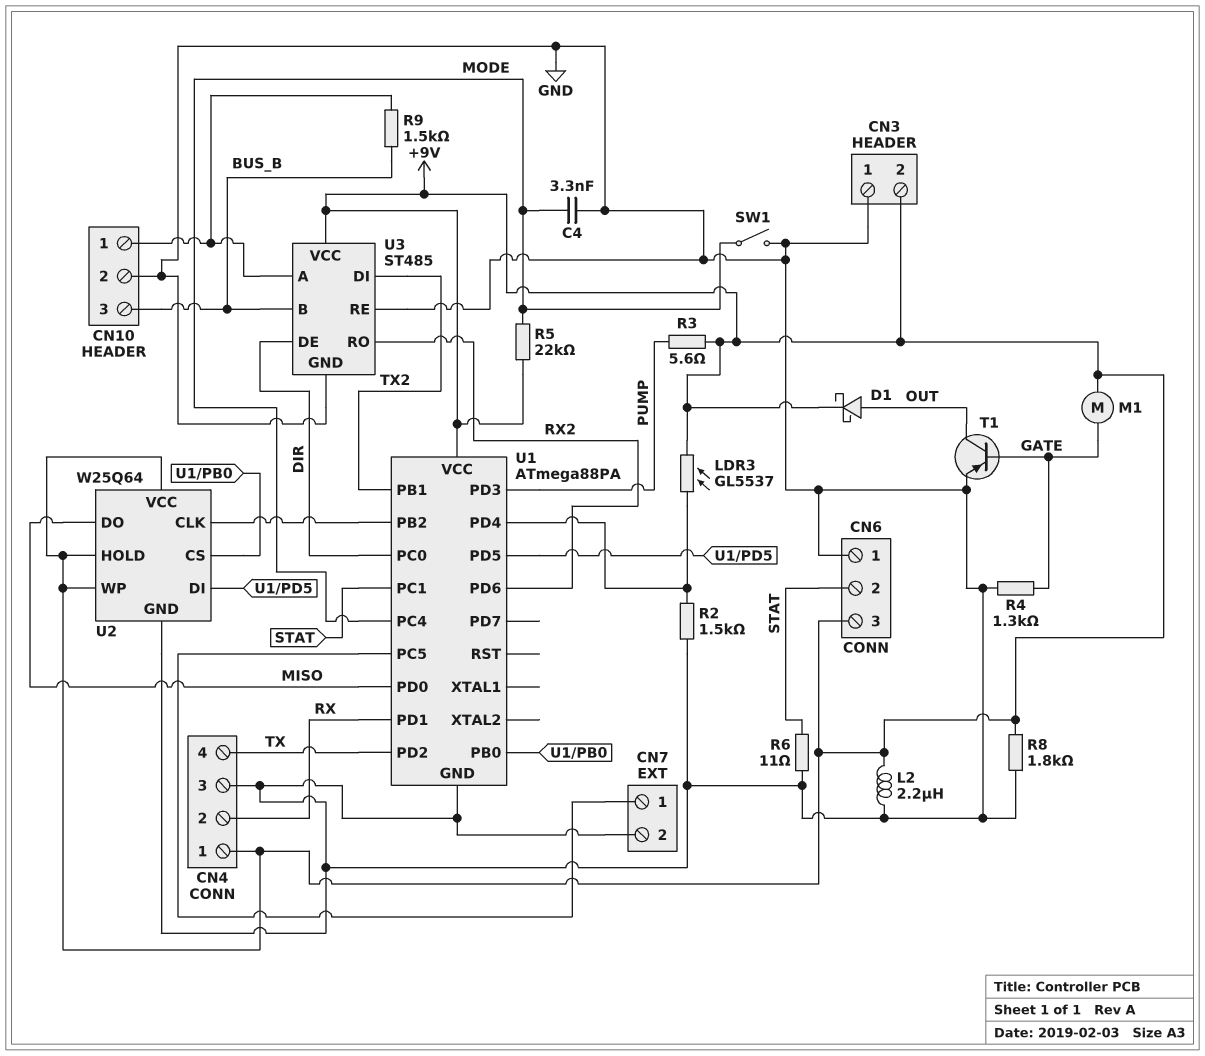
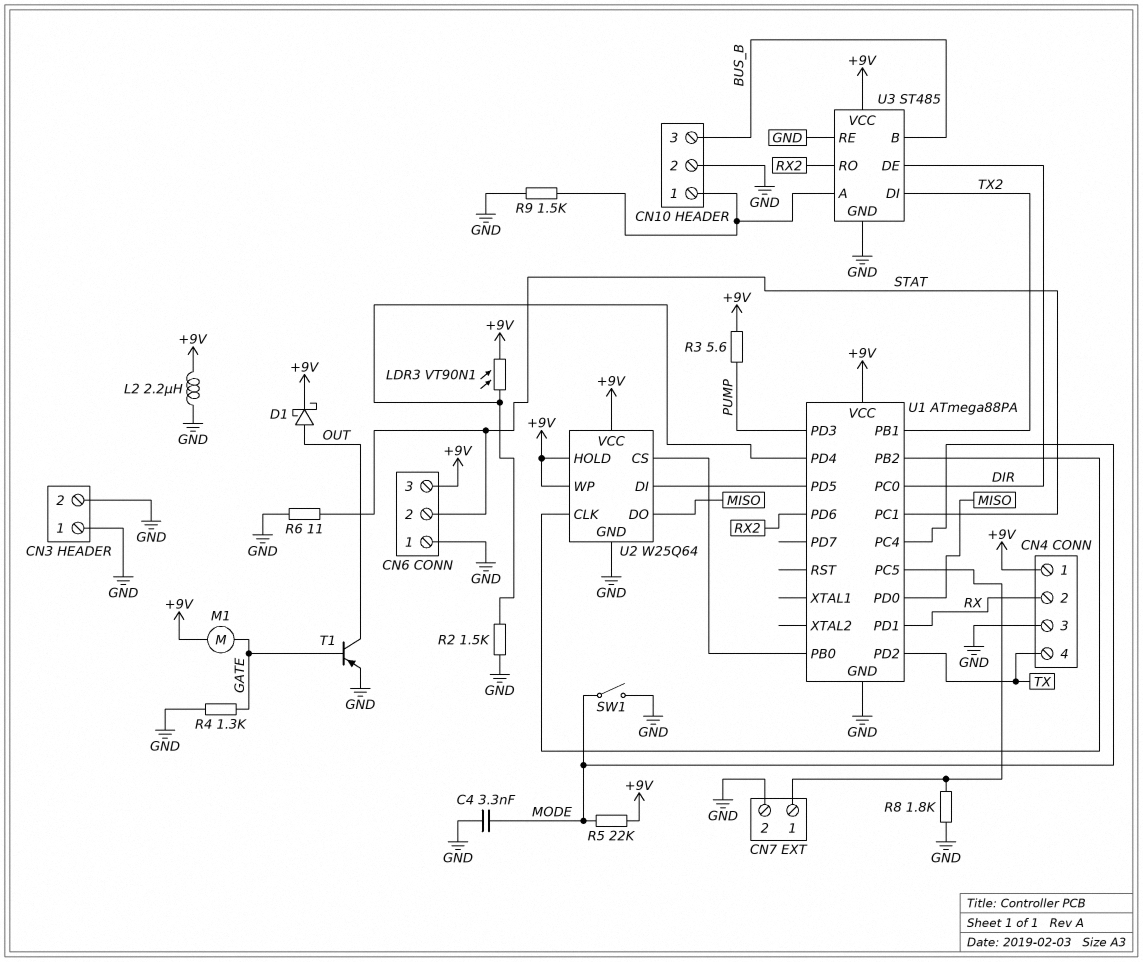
CN3 pin 2: +9V -> GND
LDR3: GL5537 (+9V, U1/PD4) -> VT90N1 (+9V, U1/PD4)
R8: 1.8k (+9V, GND) -> 1.8k (CN7/1, GND)
R9: 1.5k (BUS_B, CN10/1) -> 1.5k (CN10/1, GND)

